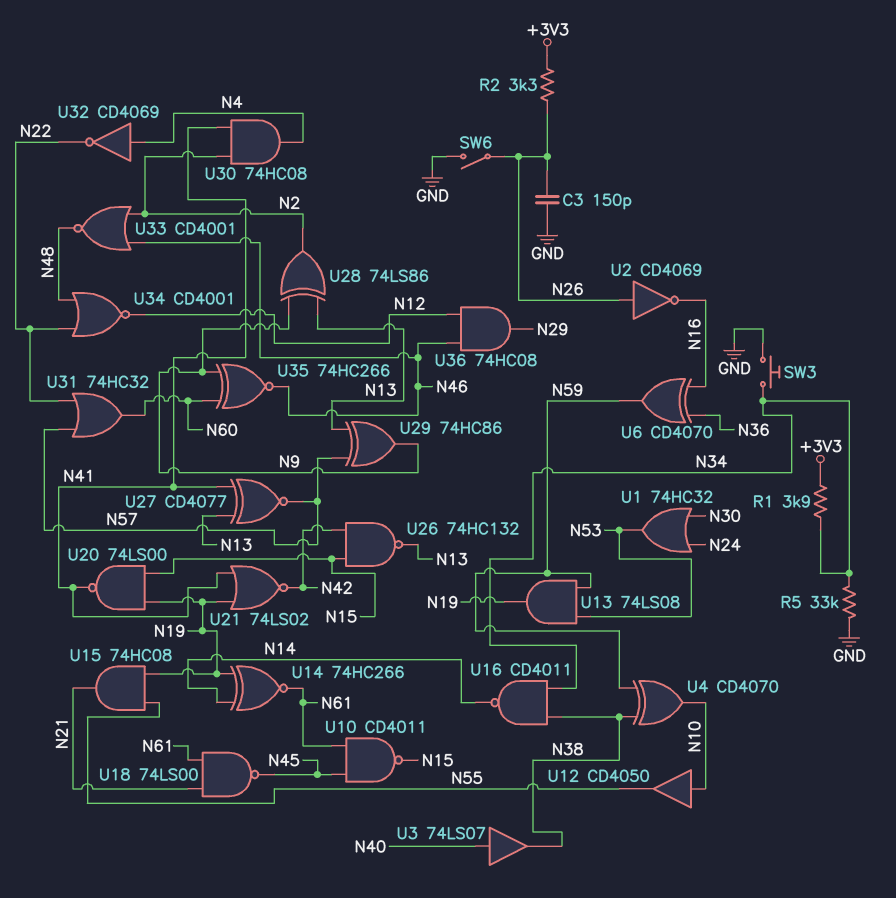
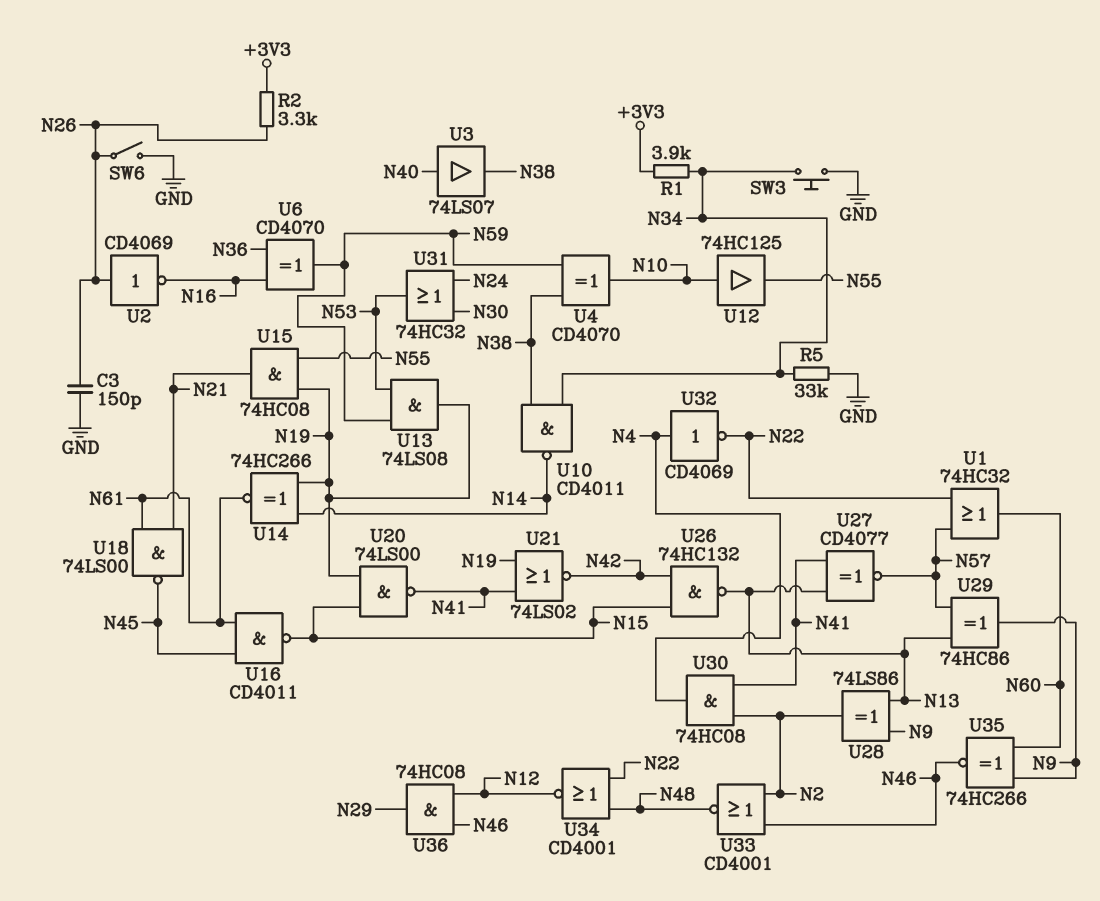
U1: OR 74HC32 (in N24, in N30, out N53) -> OR 74HC32 (in N22, in N57, out N60)
U10: NAND CD4011 (in N45, in N61, out N15) -> NAND CD4011 (in N34, in N38, out N14)
U12: buffer CD4050 (in N10, out N55) -> buffer 74HC125 (in N10, out N55)
U16: NAND CD4011 (in N34, in N38, out N14) -> NAND CD4011 (in N45, in N61, out N15)
U31: OR 74HC32 (in N22, in N57, out N60) -> OR 74HC32 (in N24, in N30, out N53)

